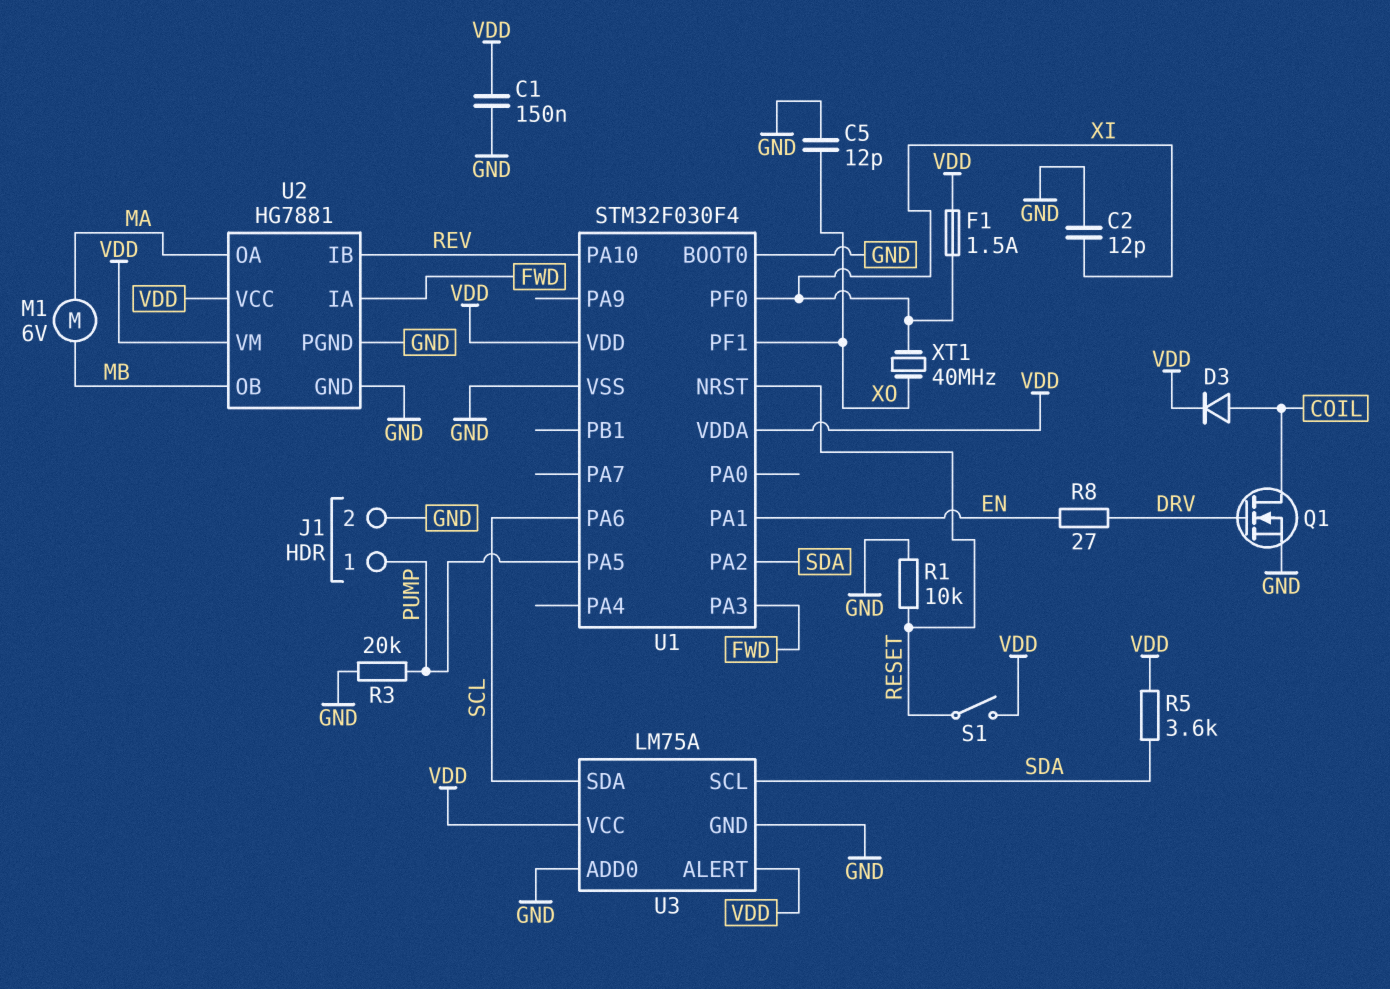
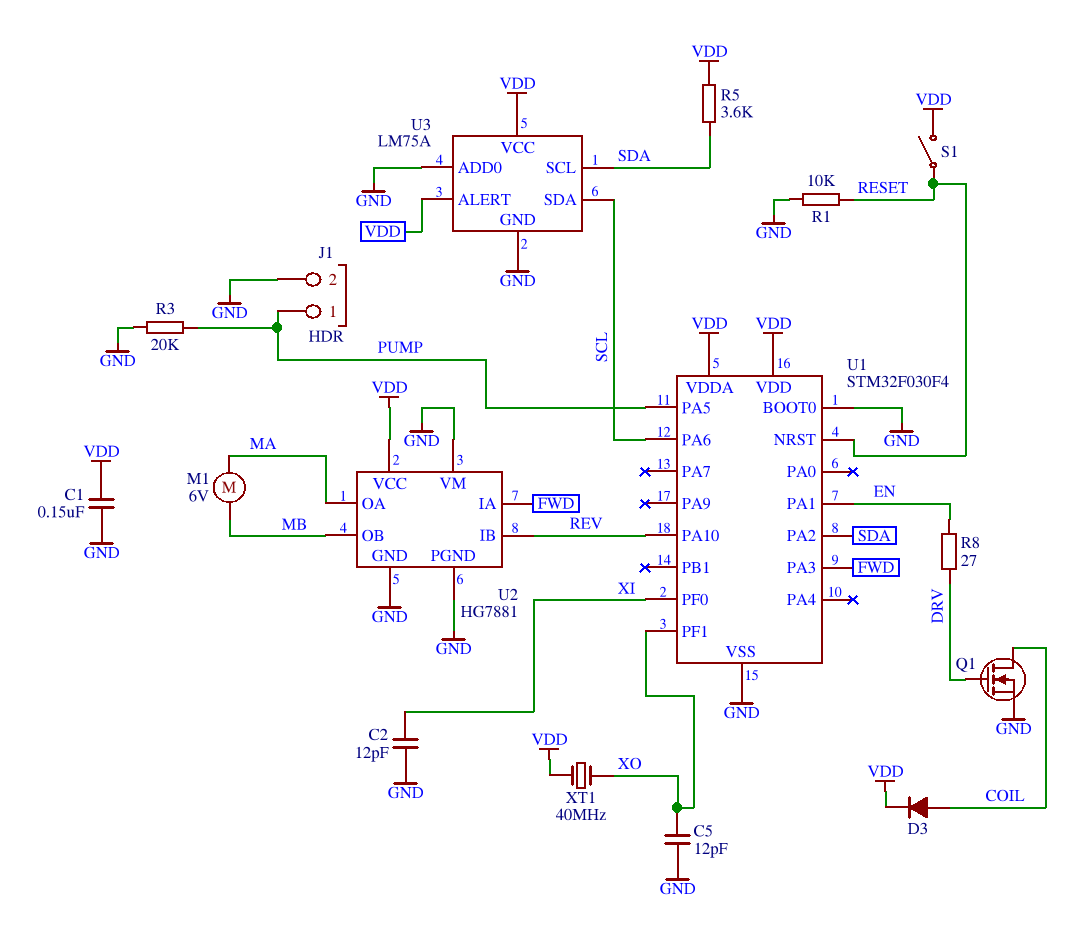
F1: 1.5A (VDD, XI) -> none
U2 pin VM: VDD -> GND
XT1: 40MHz (XI, XO) -> 40MHz (VDD, XO)

